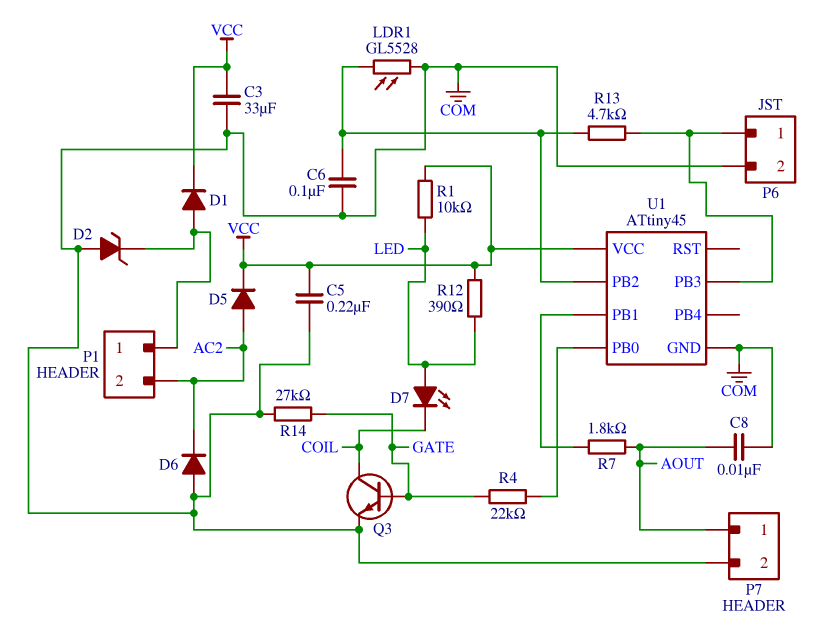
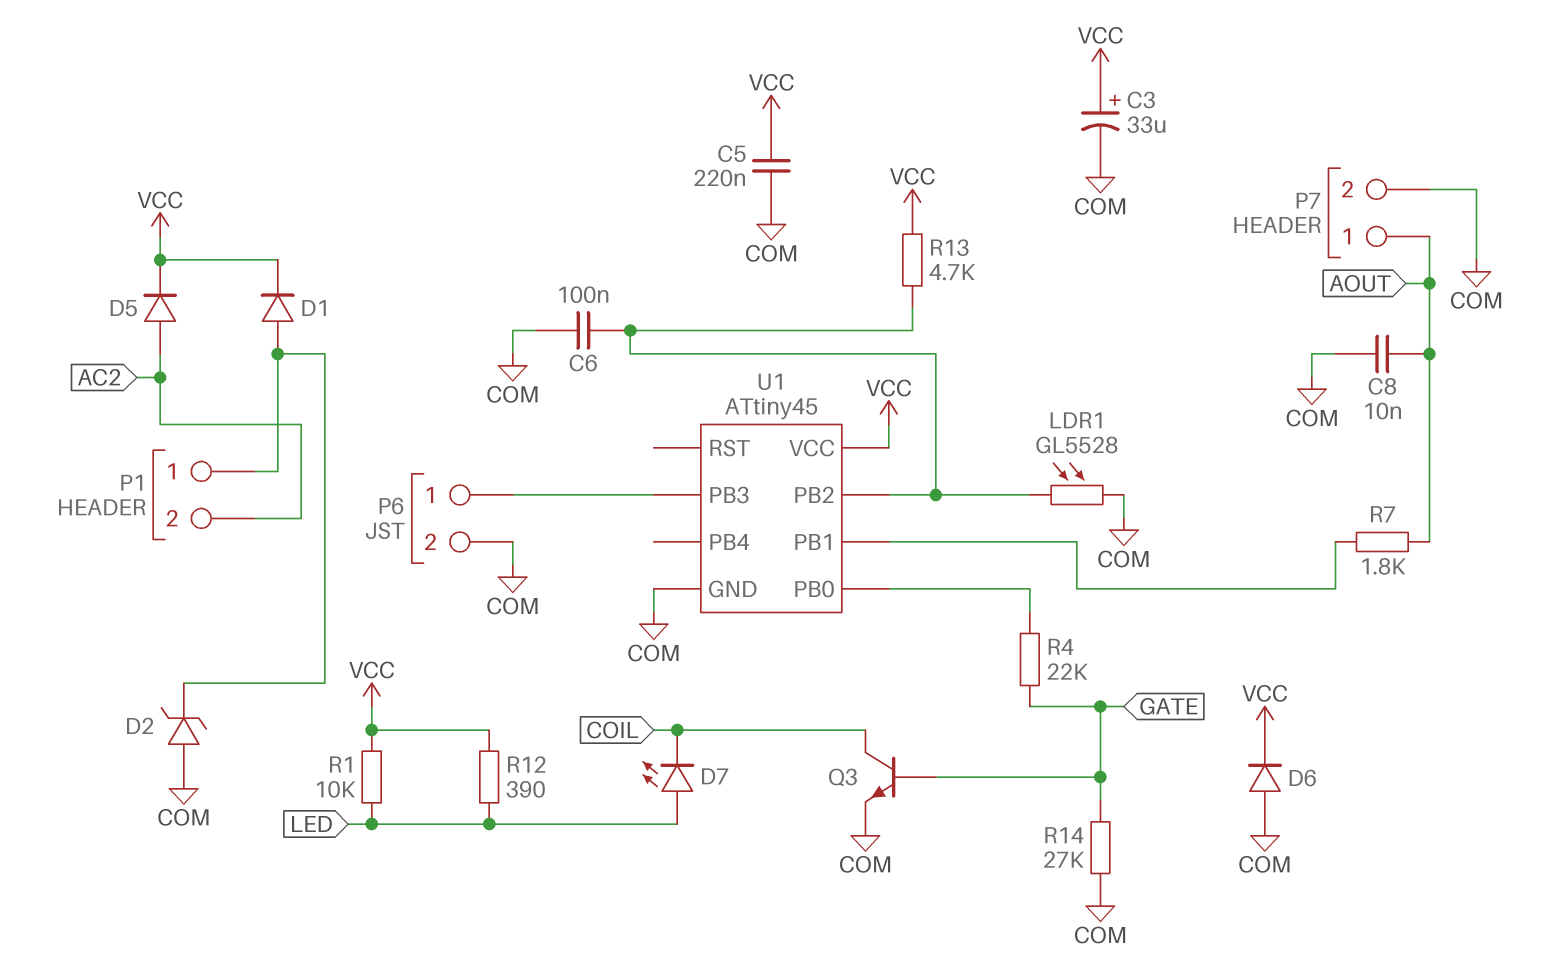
C3: 33uF (COM, VCC) -> 33uF (plus VCC, minus COM)
D6: diode (A COM, K AC2) -> diode (A COM, K VCC)
R13: 4.7k (P6/1, U1/PB2) -> 4.7k (U1/PB2, VCC)

